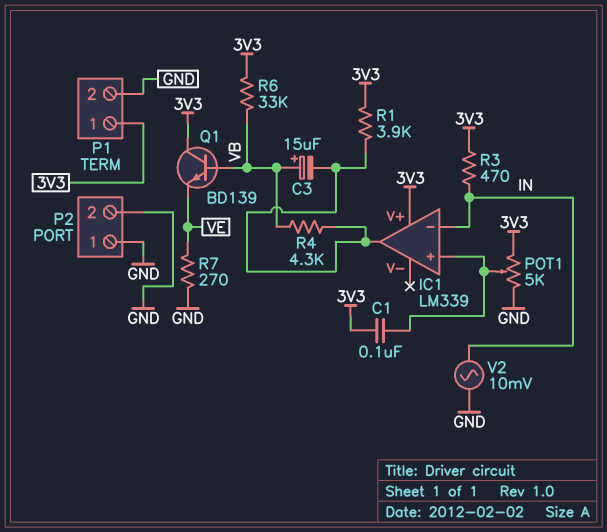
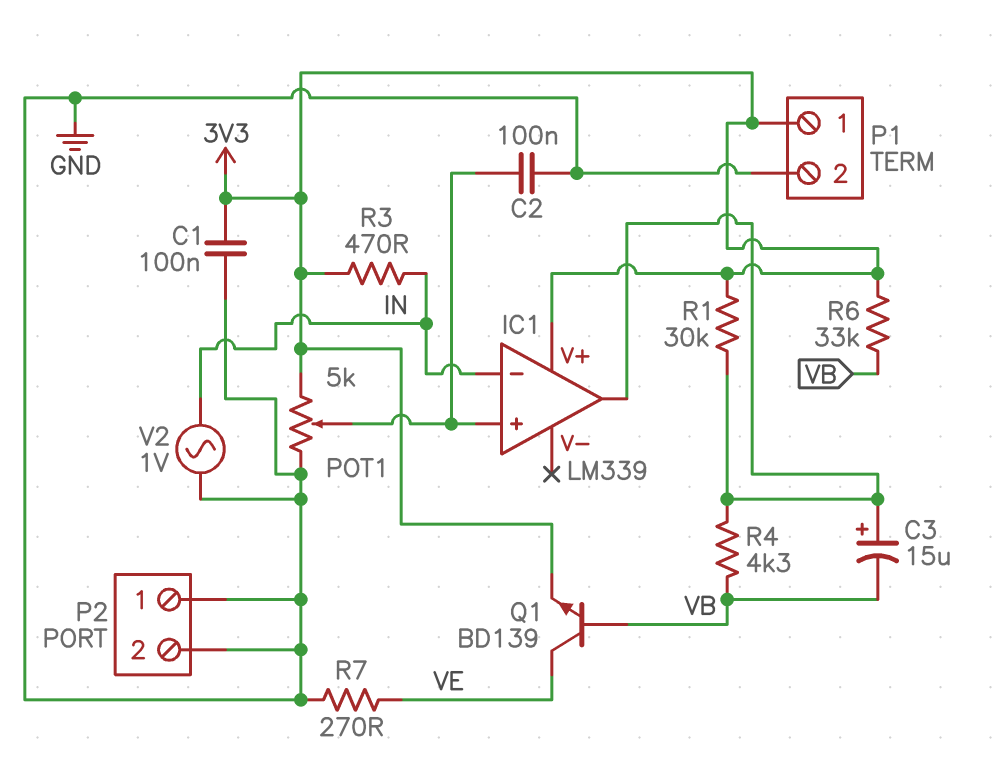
C1: 100nF (3V3, IC1/in+) -> 100nF (3V3, GND)
C2: none -> 100nF (GND, IC1/in+)
C3: 15uF (plus VB, minus IC1/out) -> 15uF (plus IC1/out, minus VB)
Q1: NPN BD139 (B VB, C 3V3, E VE) -> NPN BD139 (B VB, C VE, E 3V3)
R1: 3.9k (3V3, IC1/out) -> 30k (3V3, IC1/out)
V2: AC 10mV (GND, IN) -> AC 1V (GND, IN)

